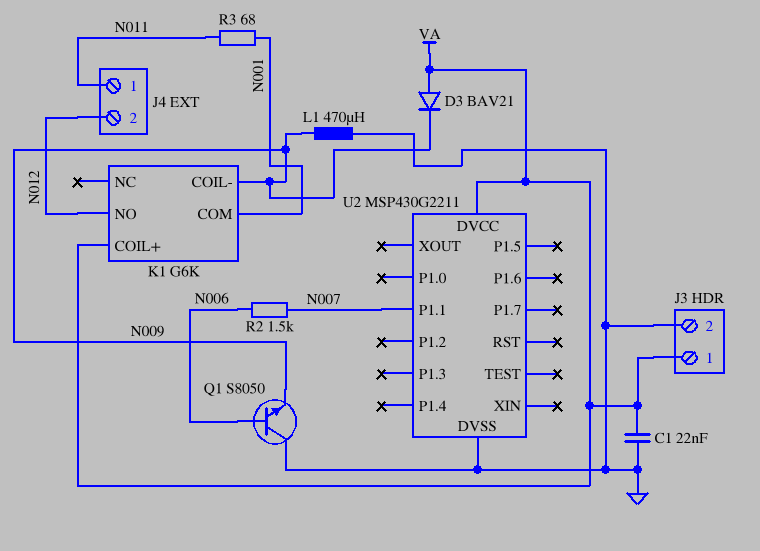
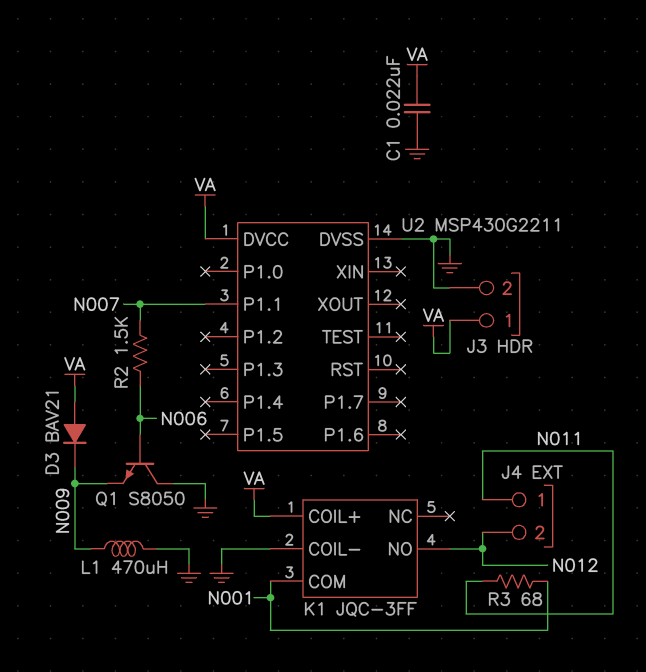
K1: G6K -> JQC-3FF
K1 pin COIL-: N009 -> GND

